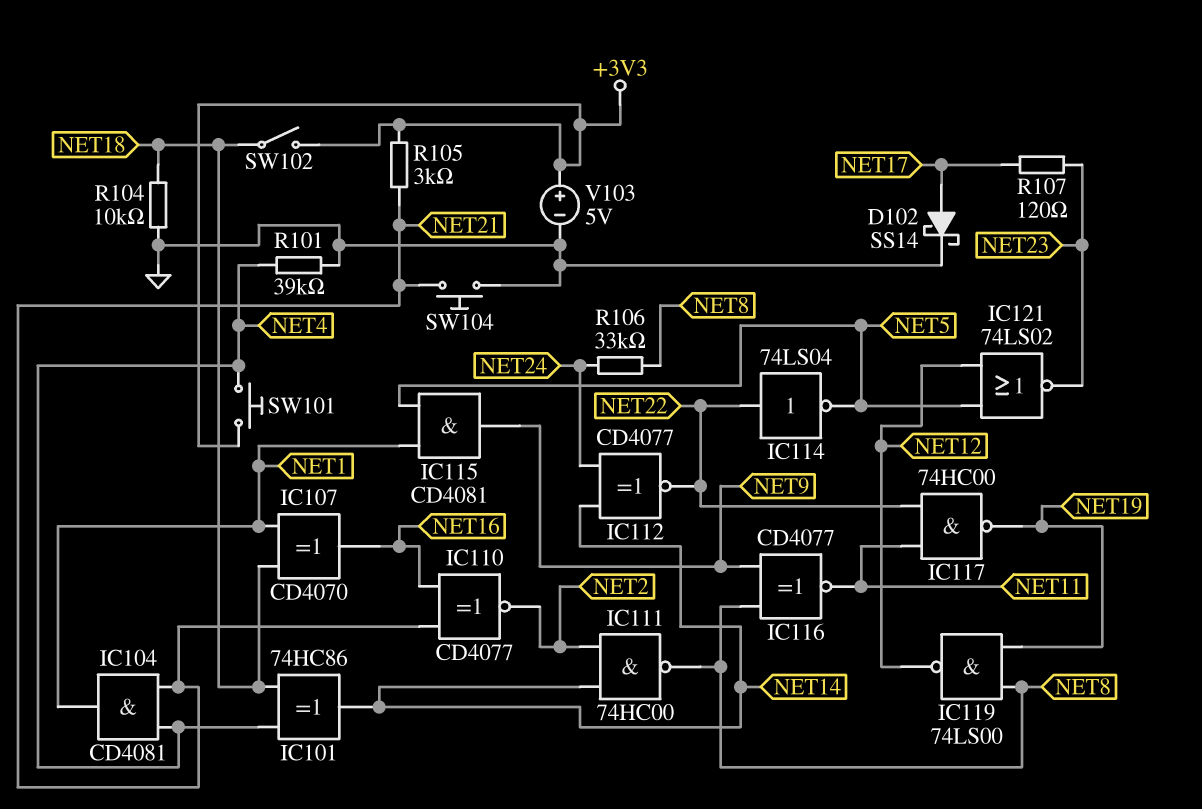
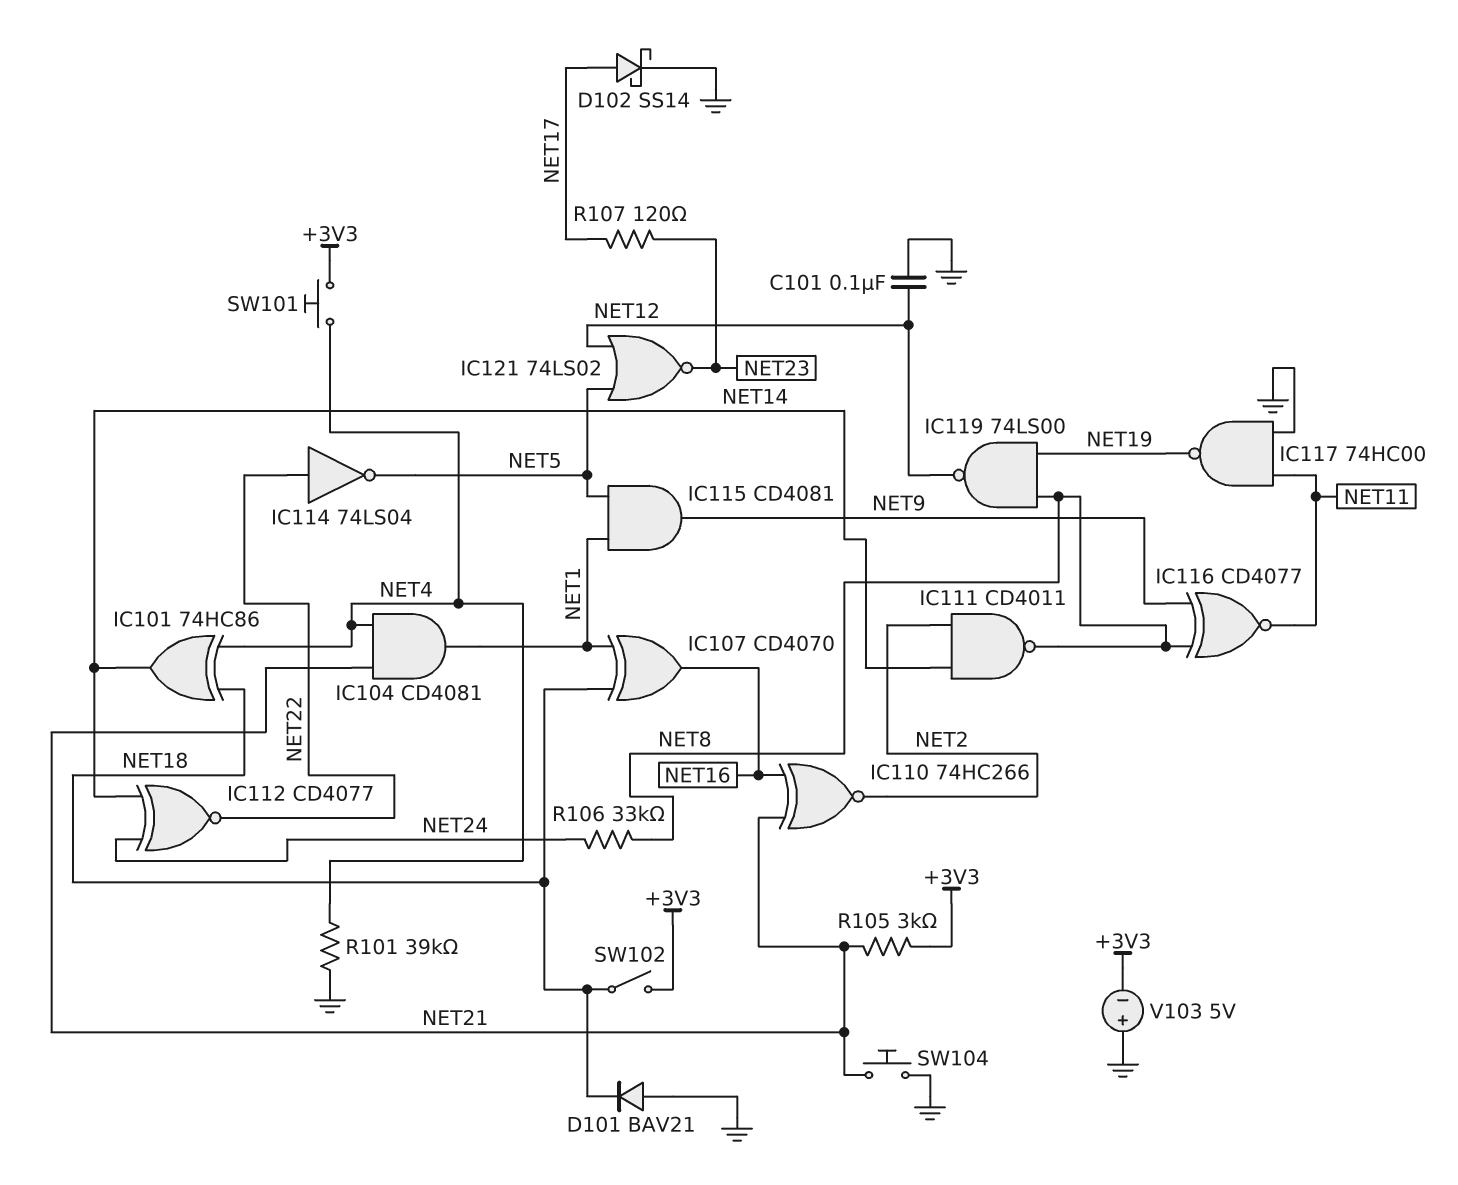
C101: none -> 100nF (GND, NET12)
D101: none -> diode BAV21 (A GND, K NET18)
IC110: XNOR CD4077 (in NET16, in NET21, out NET2) -> XNOR 74HC266 (in NET16, in NET21, out NET2)
IC111: NAND 74HC00 (in NET2, in NET14, out NET8) -> NAND CD4011 (in NET2, in NET14, out NET8)
IC117: NAND 74HC00 (in NET11, in NET22, out NET19) -> NAND 74HC00 (in GND, in NET11, out NET19)
R104: 10k (GND, NET18) -> none
V103: 5V (plus +3V3, minus GND) -> 5V (plus GND, minus +3V3)

